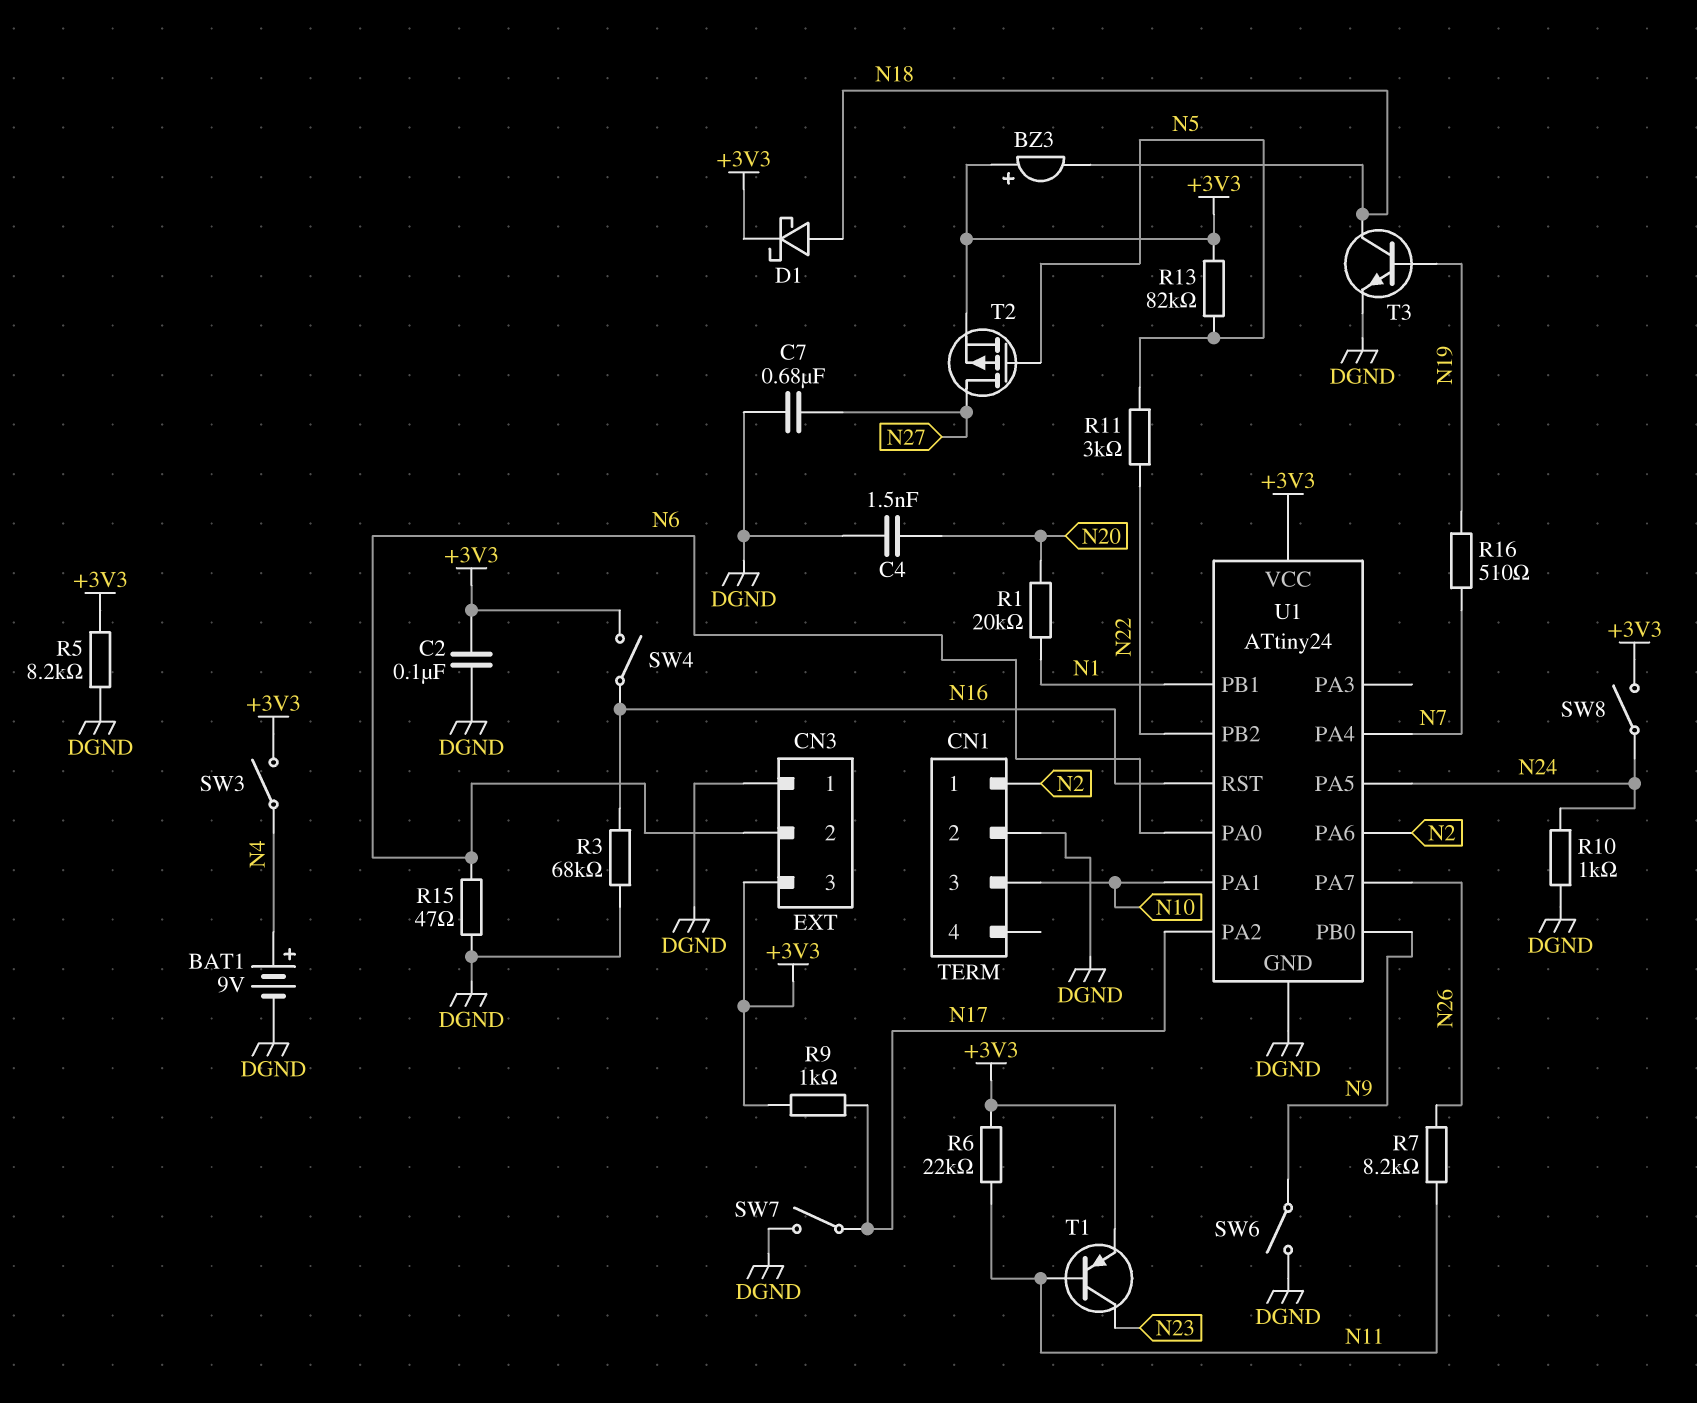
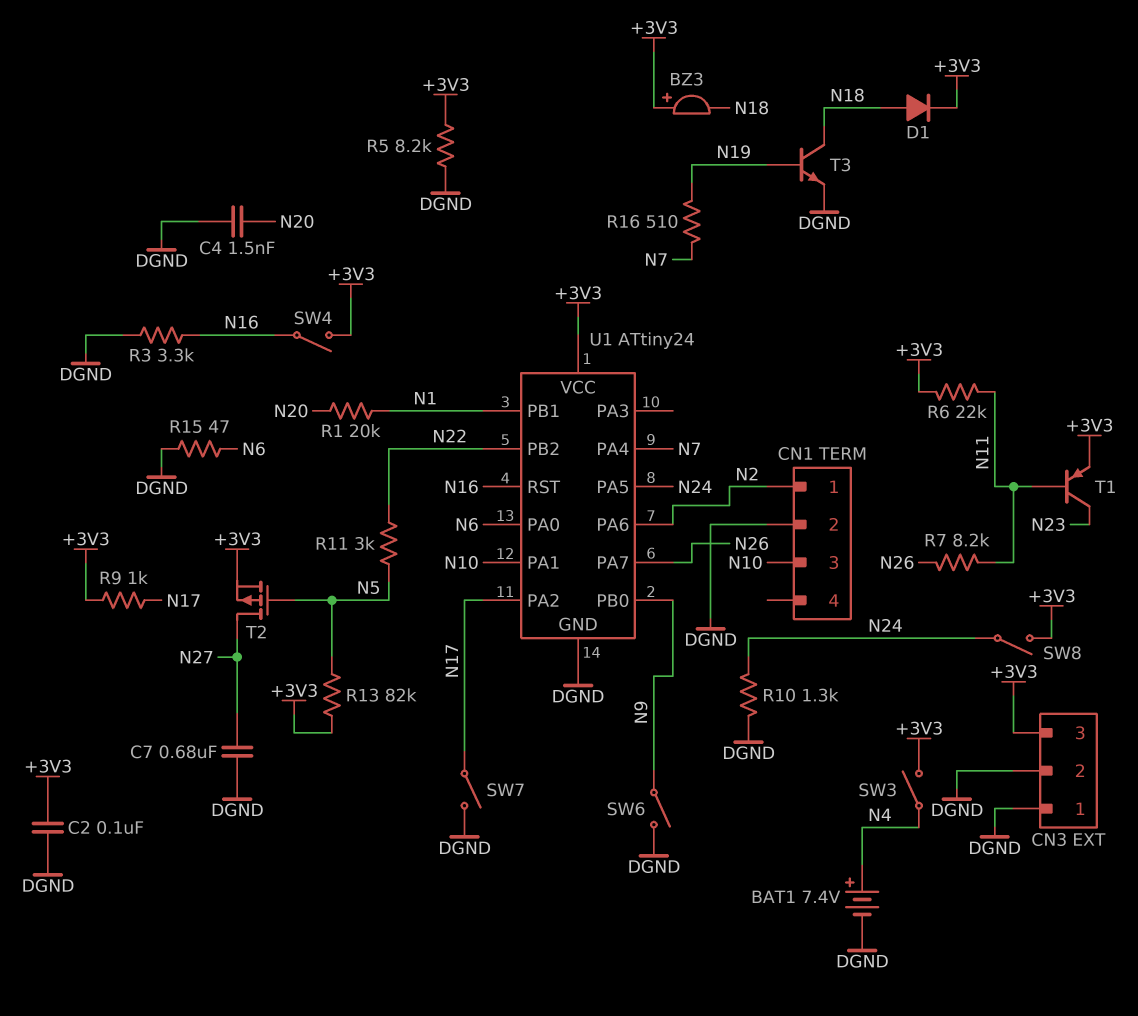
BAT1: 9V (plus N4, minus DGND) -> 7.4V (plus N4, minus DGND)
CN3 pin 2: N6 -> DGND
D1: schottky (A N18, K +3V3) -> diode (A N18, K +3V3)
R3: 68k (DGND, N16) -> 3.3k (DGND, N16)
R10: 1k (DGND, N24) -> 1.3k (DGND, N24)

